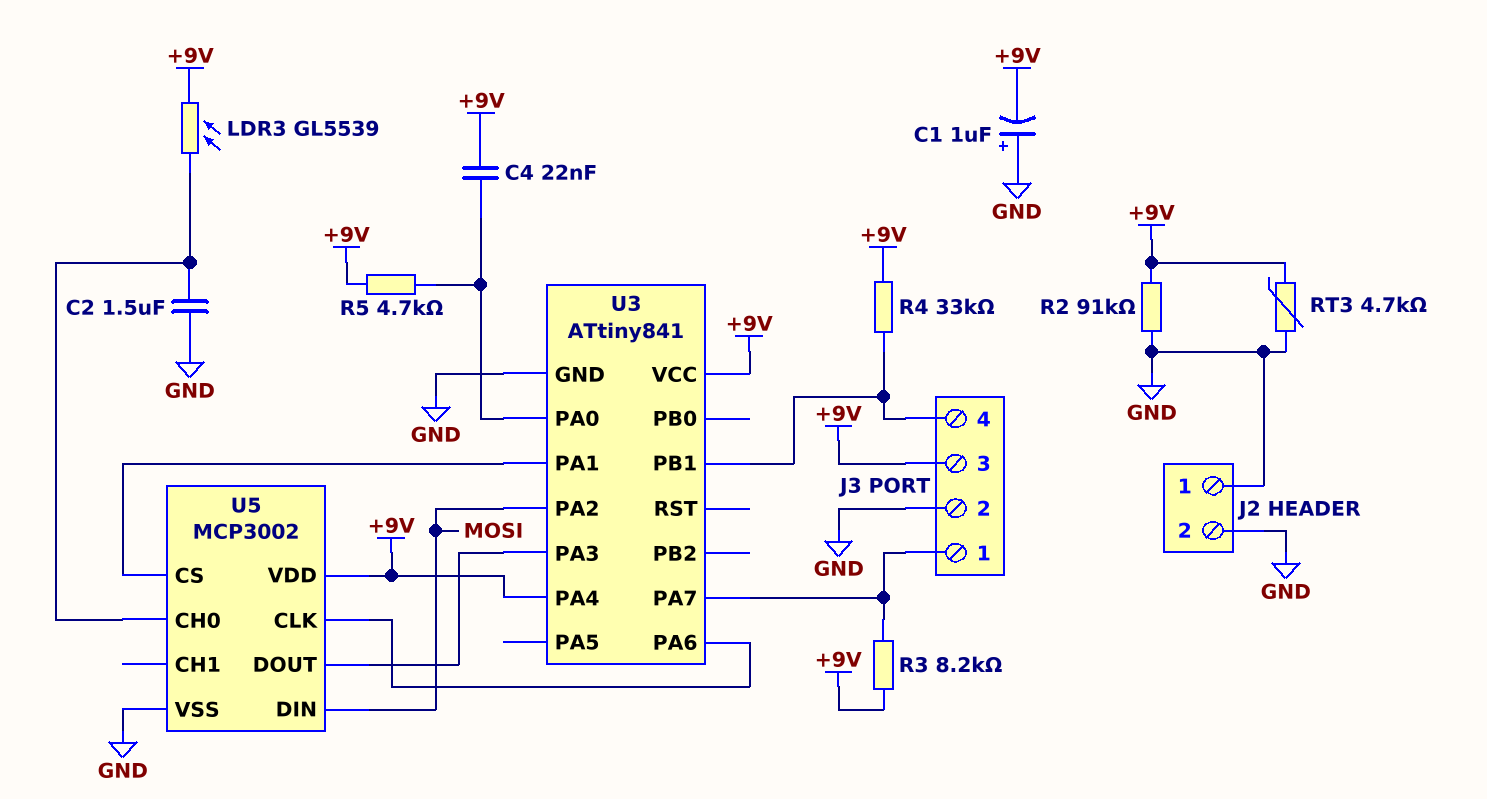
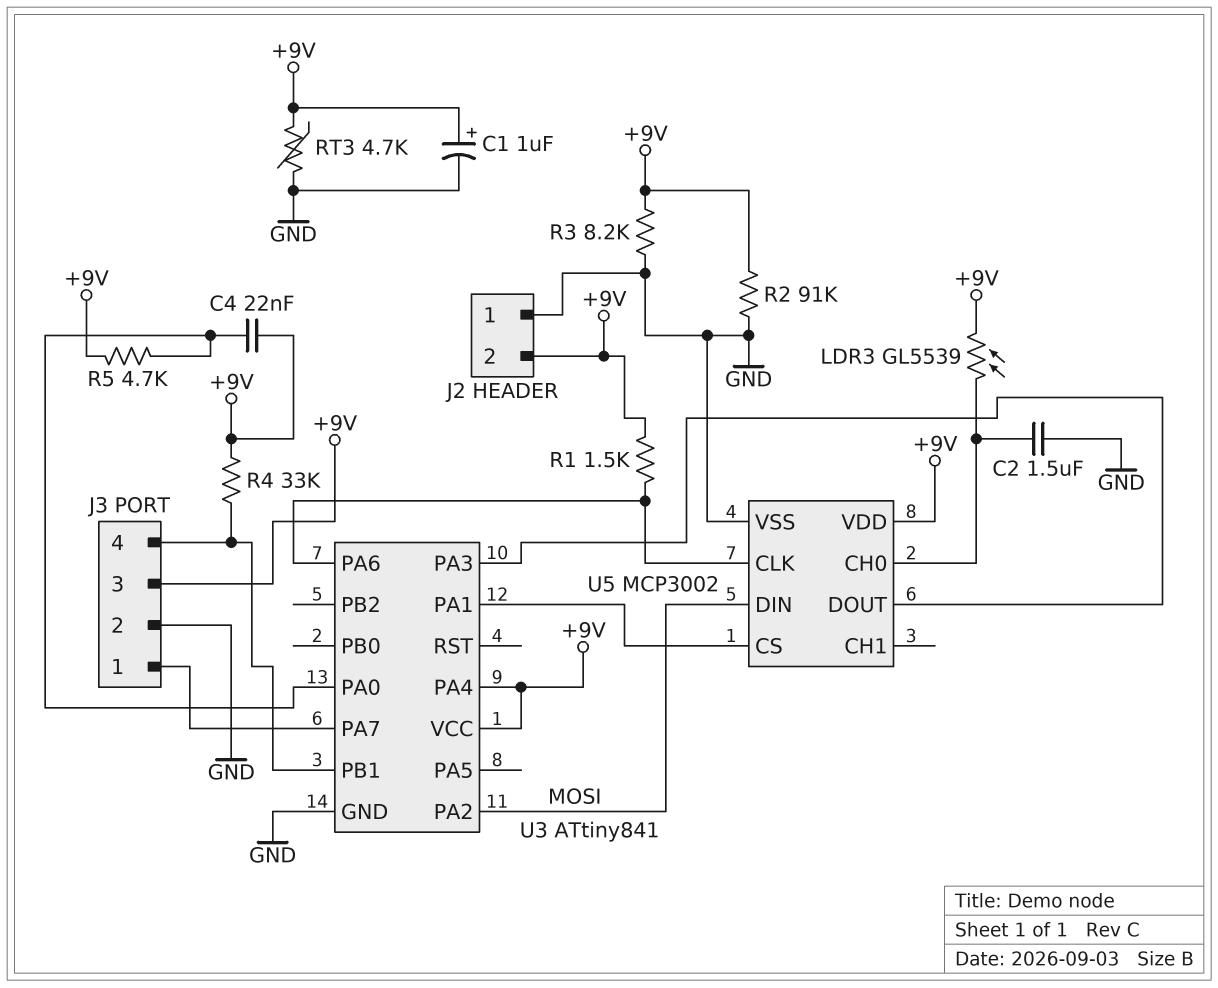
C1: 1uF (plus GND, minus +9V) -> 1uF (plus +9V, minus GND)
J2 pin 2: GND -> +9V
R1: none -> 1.5k (+9V, U3/PA6)
R3: 8.2k (+9V, J3/1) -> 8.2k (+9V, GND)

